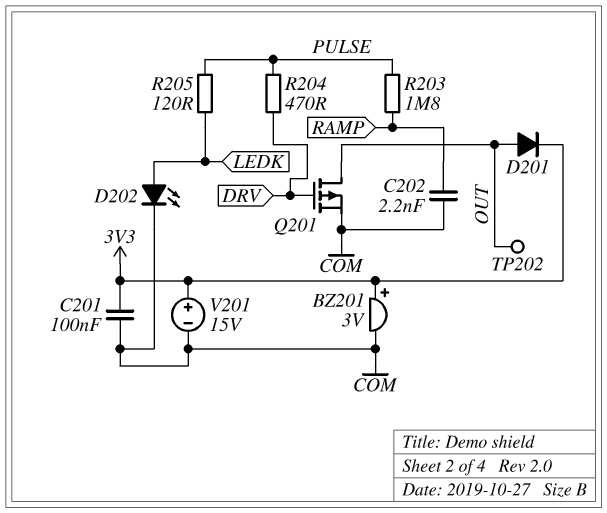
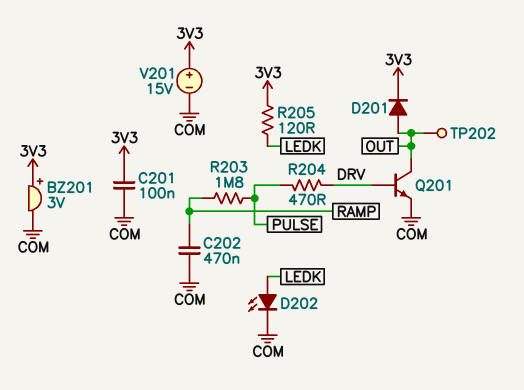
C202: 2.2nF (COM, RAMP) -> 470nF (COM, RAMP)
Q201: PMOS (G DRV, D OUT, S COM) -> NPN (B DRV, C OUT, E COM)
R205: 120 (LEDK, PULSE) -> 120 (3V3, LEDK)

